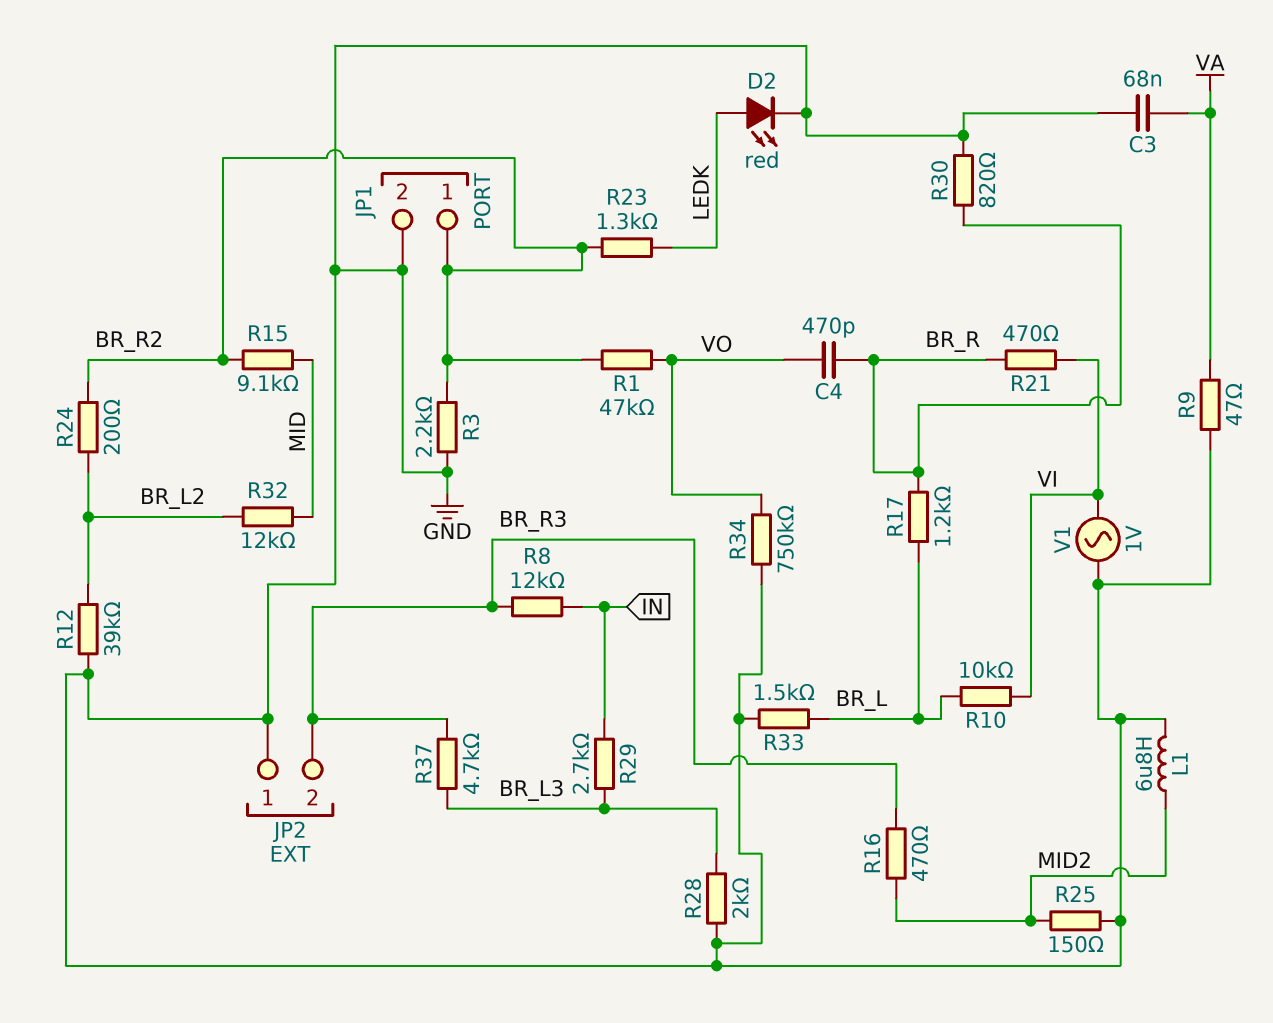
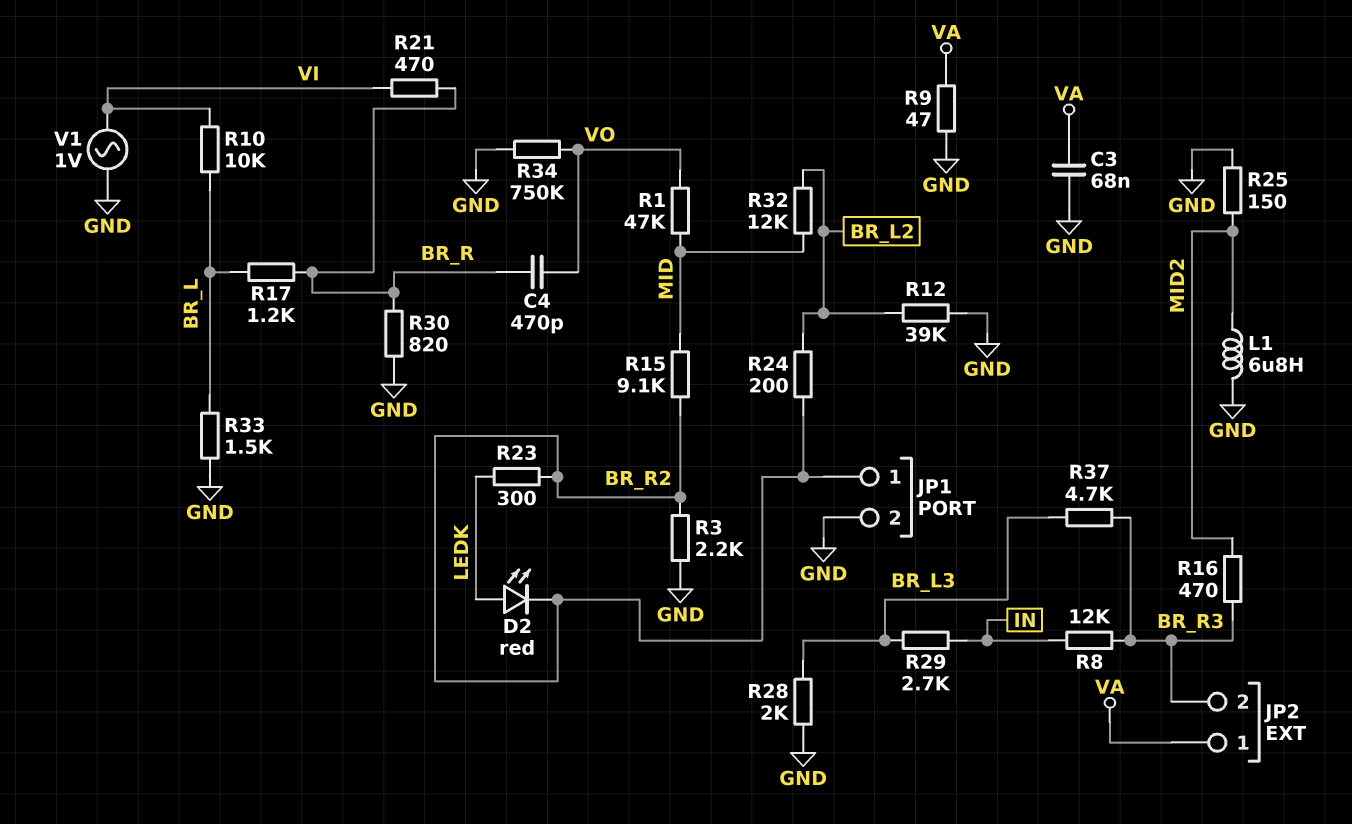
D2: LED red (A LEDK, K GND) -> LED red (A LEDK, K BR_R2)
JP2 pin 1: GND -> VA
R1: 47k (BR_R2, VO) -> 47k (MID, VO)
R23: 1.3k (BR_R2, LEDK) -> 300 (BR_R2, LEDK)

